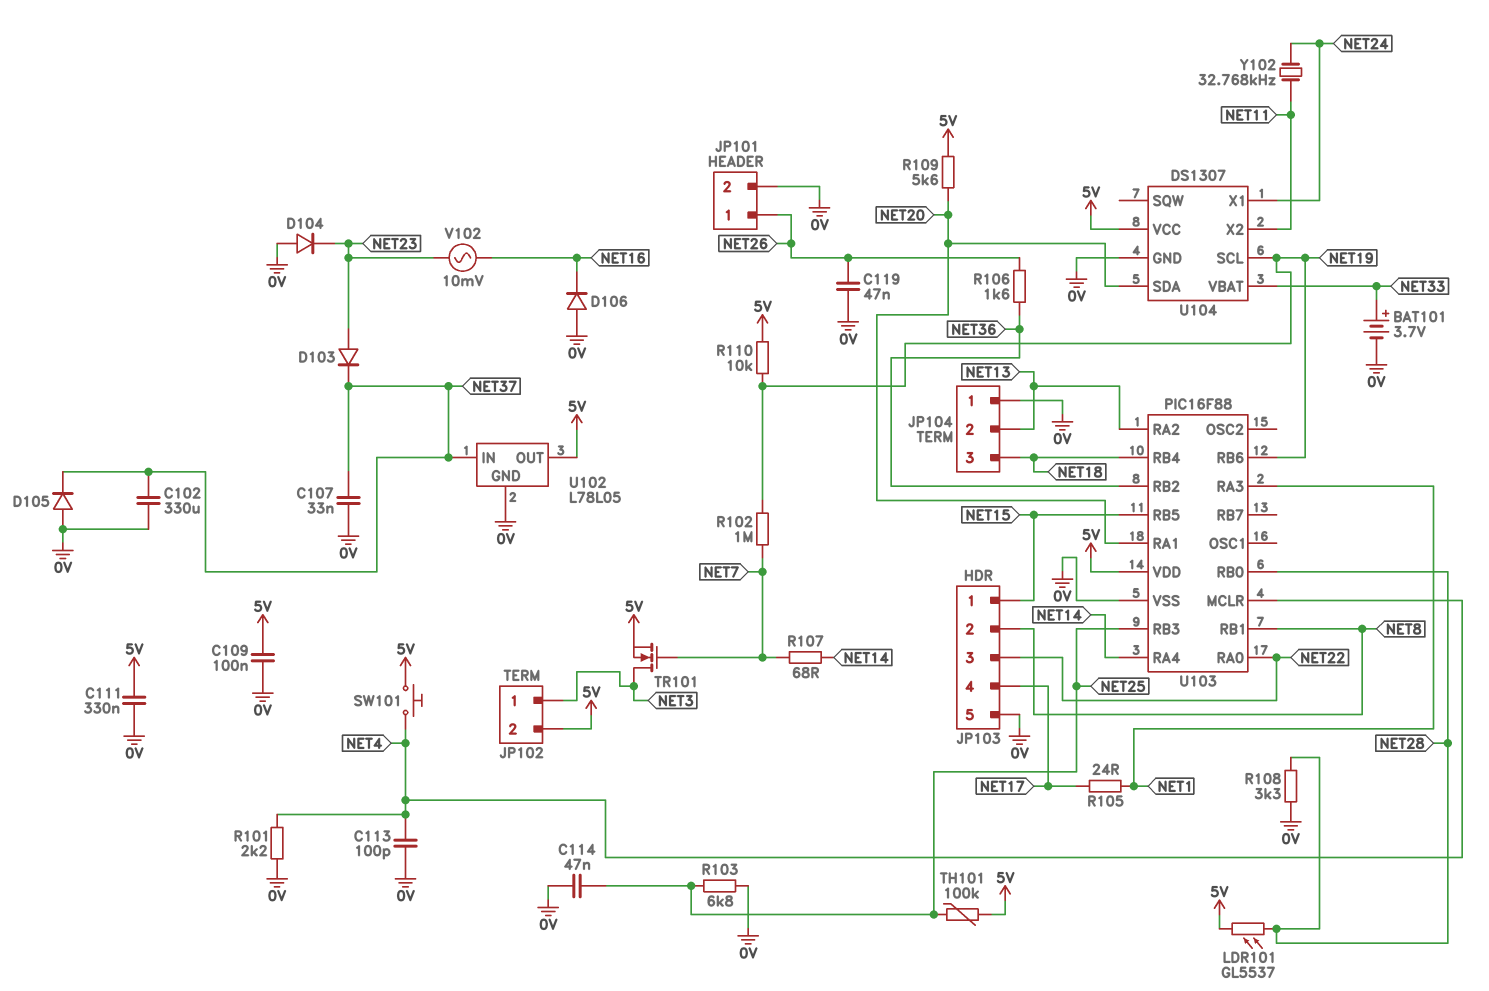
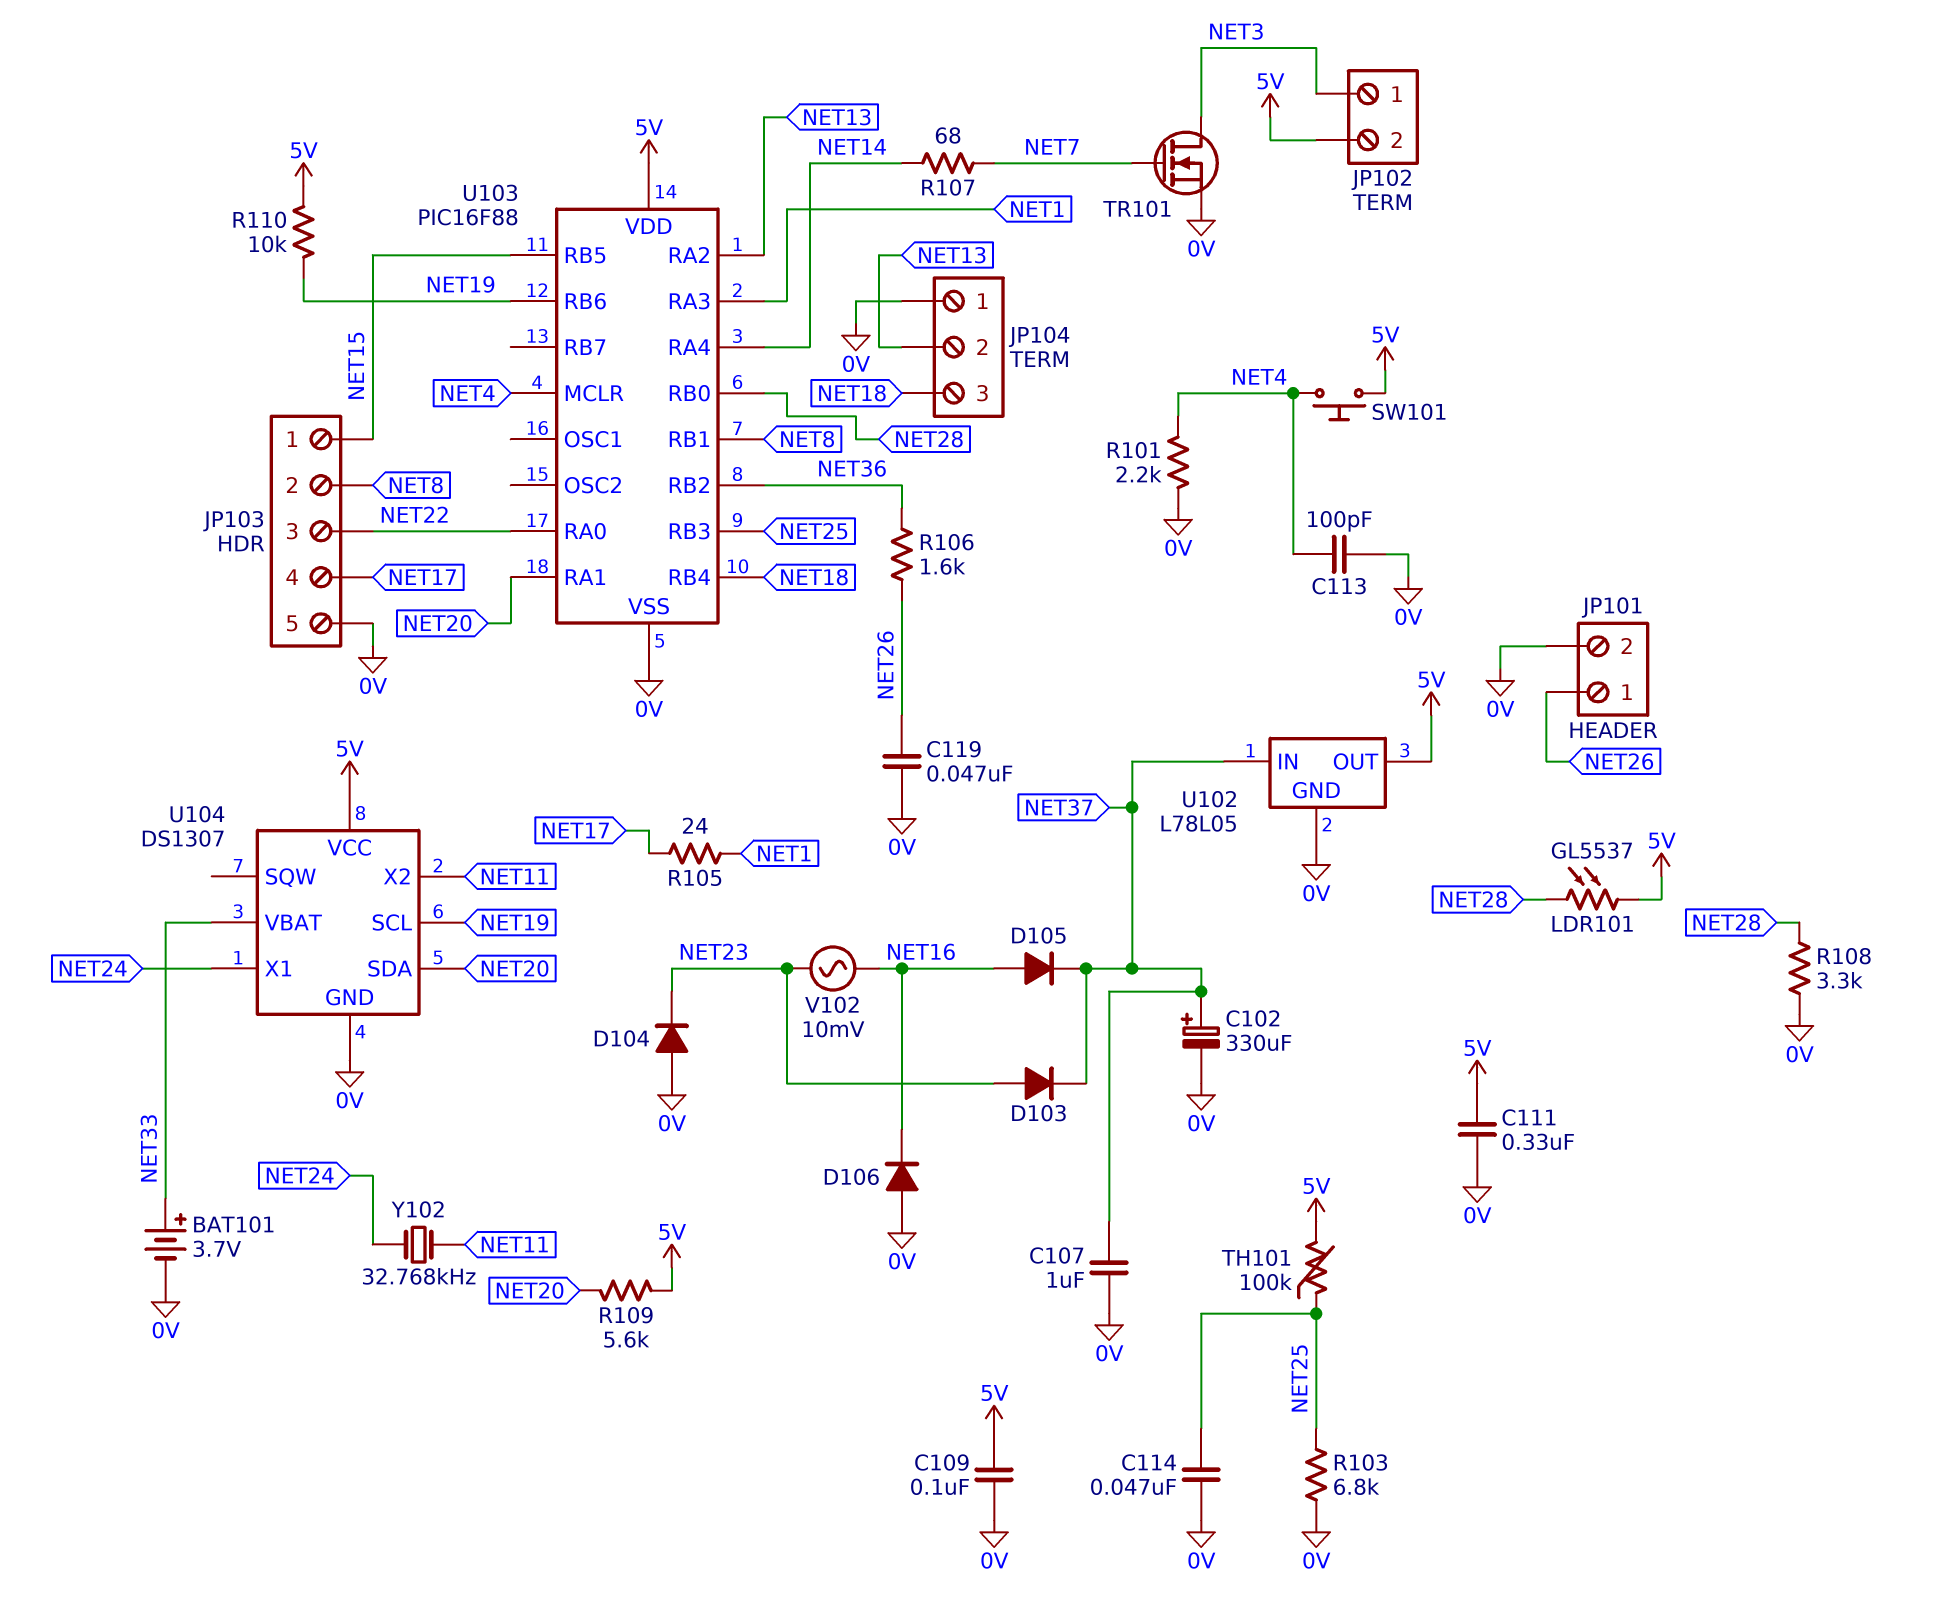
C102: 330uF (0V, NET37) -> 330uF (plus NET37, minus 0V)
C107: 33nF (0V, NET37) -> 1uF (0V, NET37)
D105: diode (A 0V, K NET37) -> diode (A NET16, K NET37)
R102: 1M (NET7, NET19) -> none
TR101: NMOS (G NET7, D NET3, S 5V) -> NMOS (G NET7, D NET3, S 0V)

